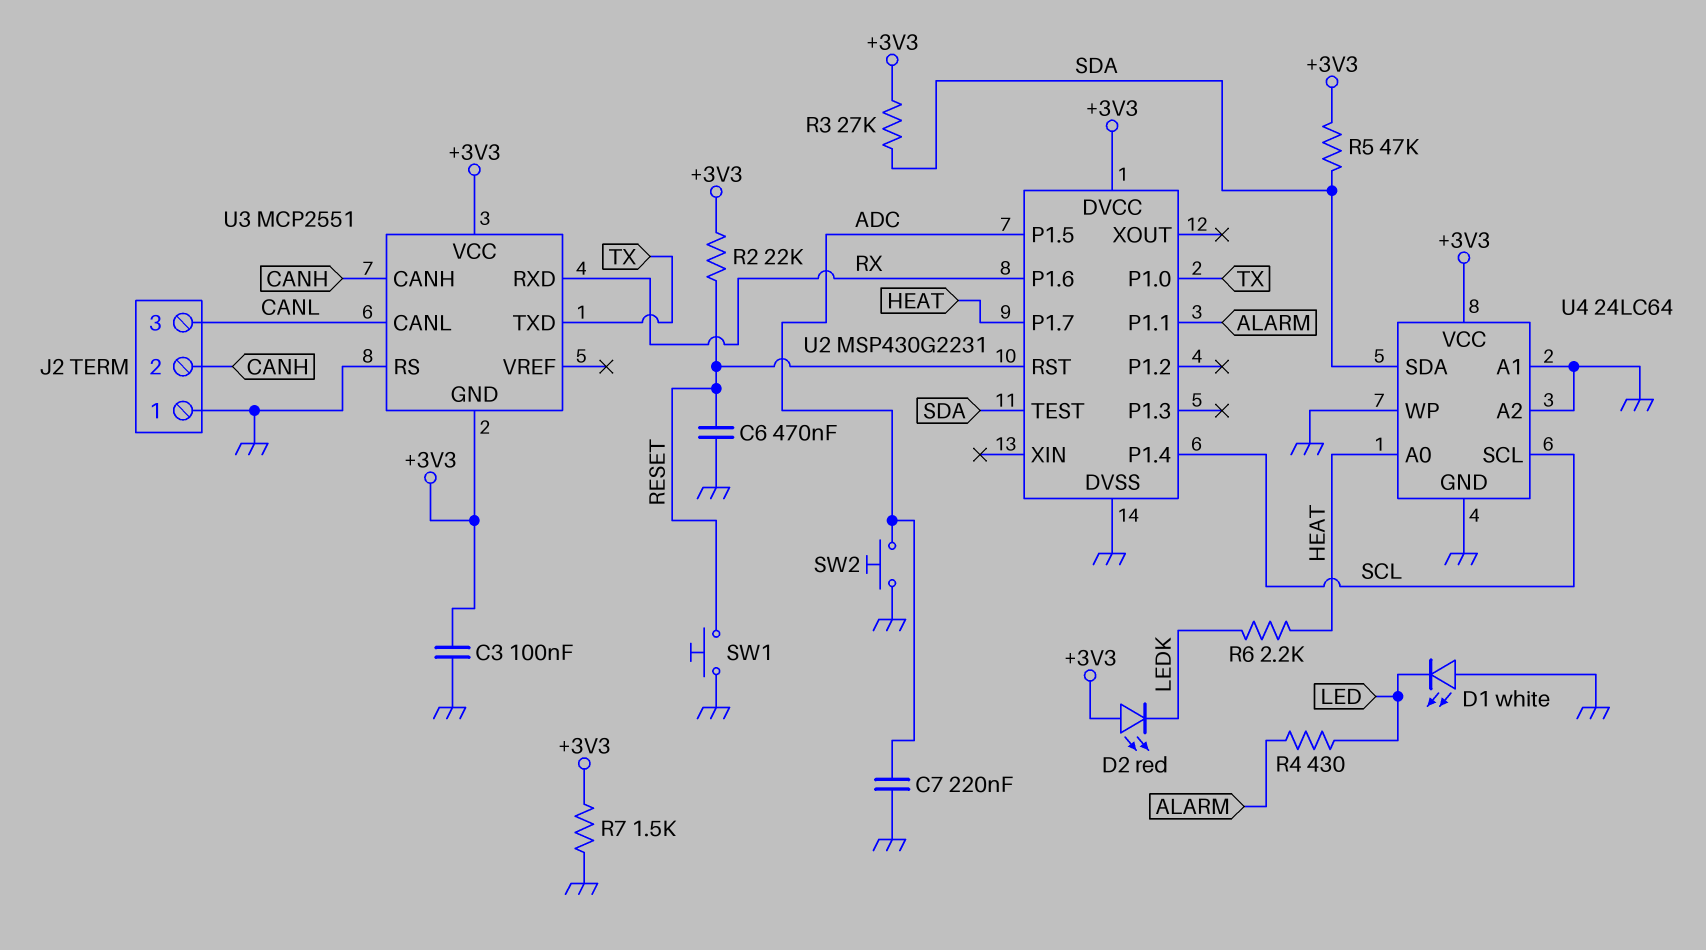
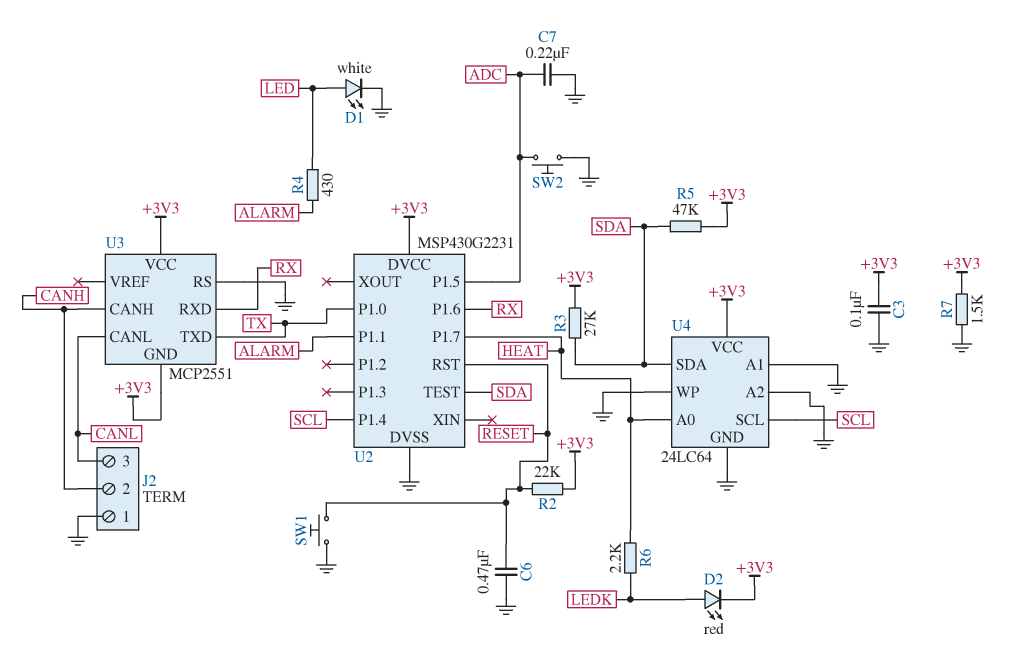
D1: LED white (A GND, K LED) -> LED white (A LED, K GND)
D2: LED red (A +3V3, K LEDK) -> LED red (A LEDK, K +3V3)

